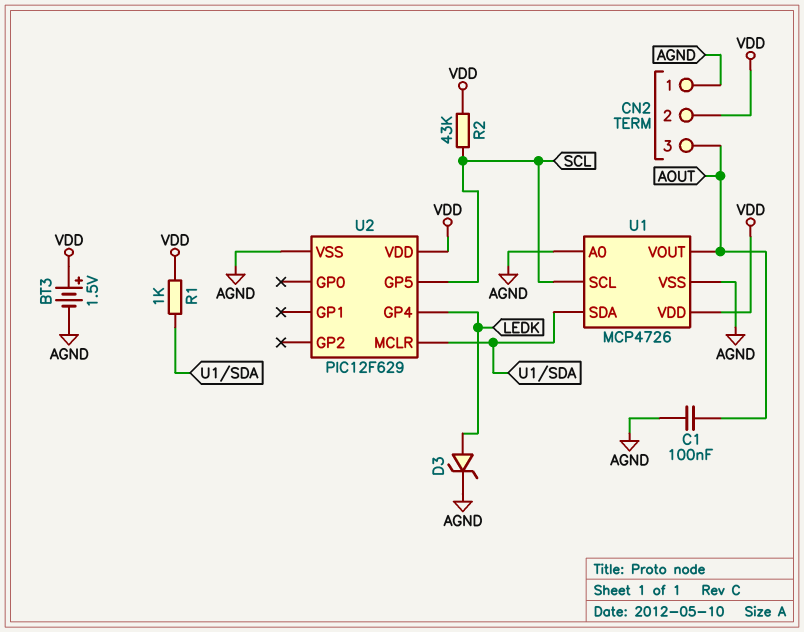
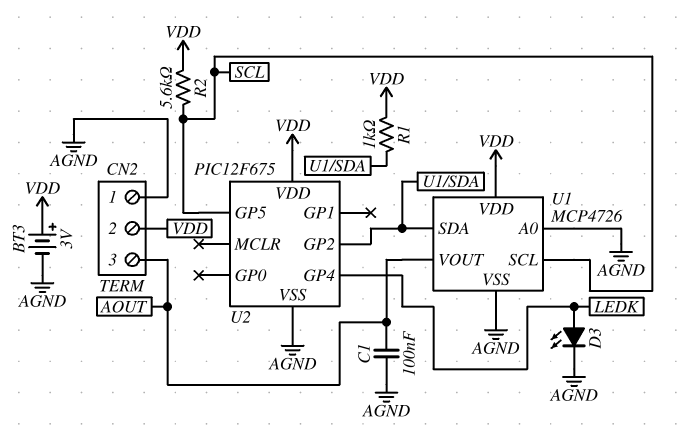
BT3: 1.5V (plus VDD, minus AGND) -> 3V (plus VDD, minus AGND)
D3: zener (A LEDK, K AGND) -> LED (A LEDK, K AGND)
R2: 43k (SCL, VDD) -> 5.6k (SCL, VDD)
U2: PIC12F629 -> PIC12F675
U2 pin GP2: none -> U1/SDA
U2 pin MCLR: U1/SDA -> none

